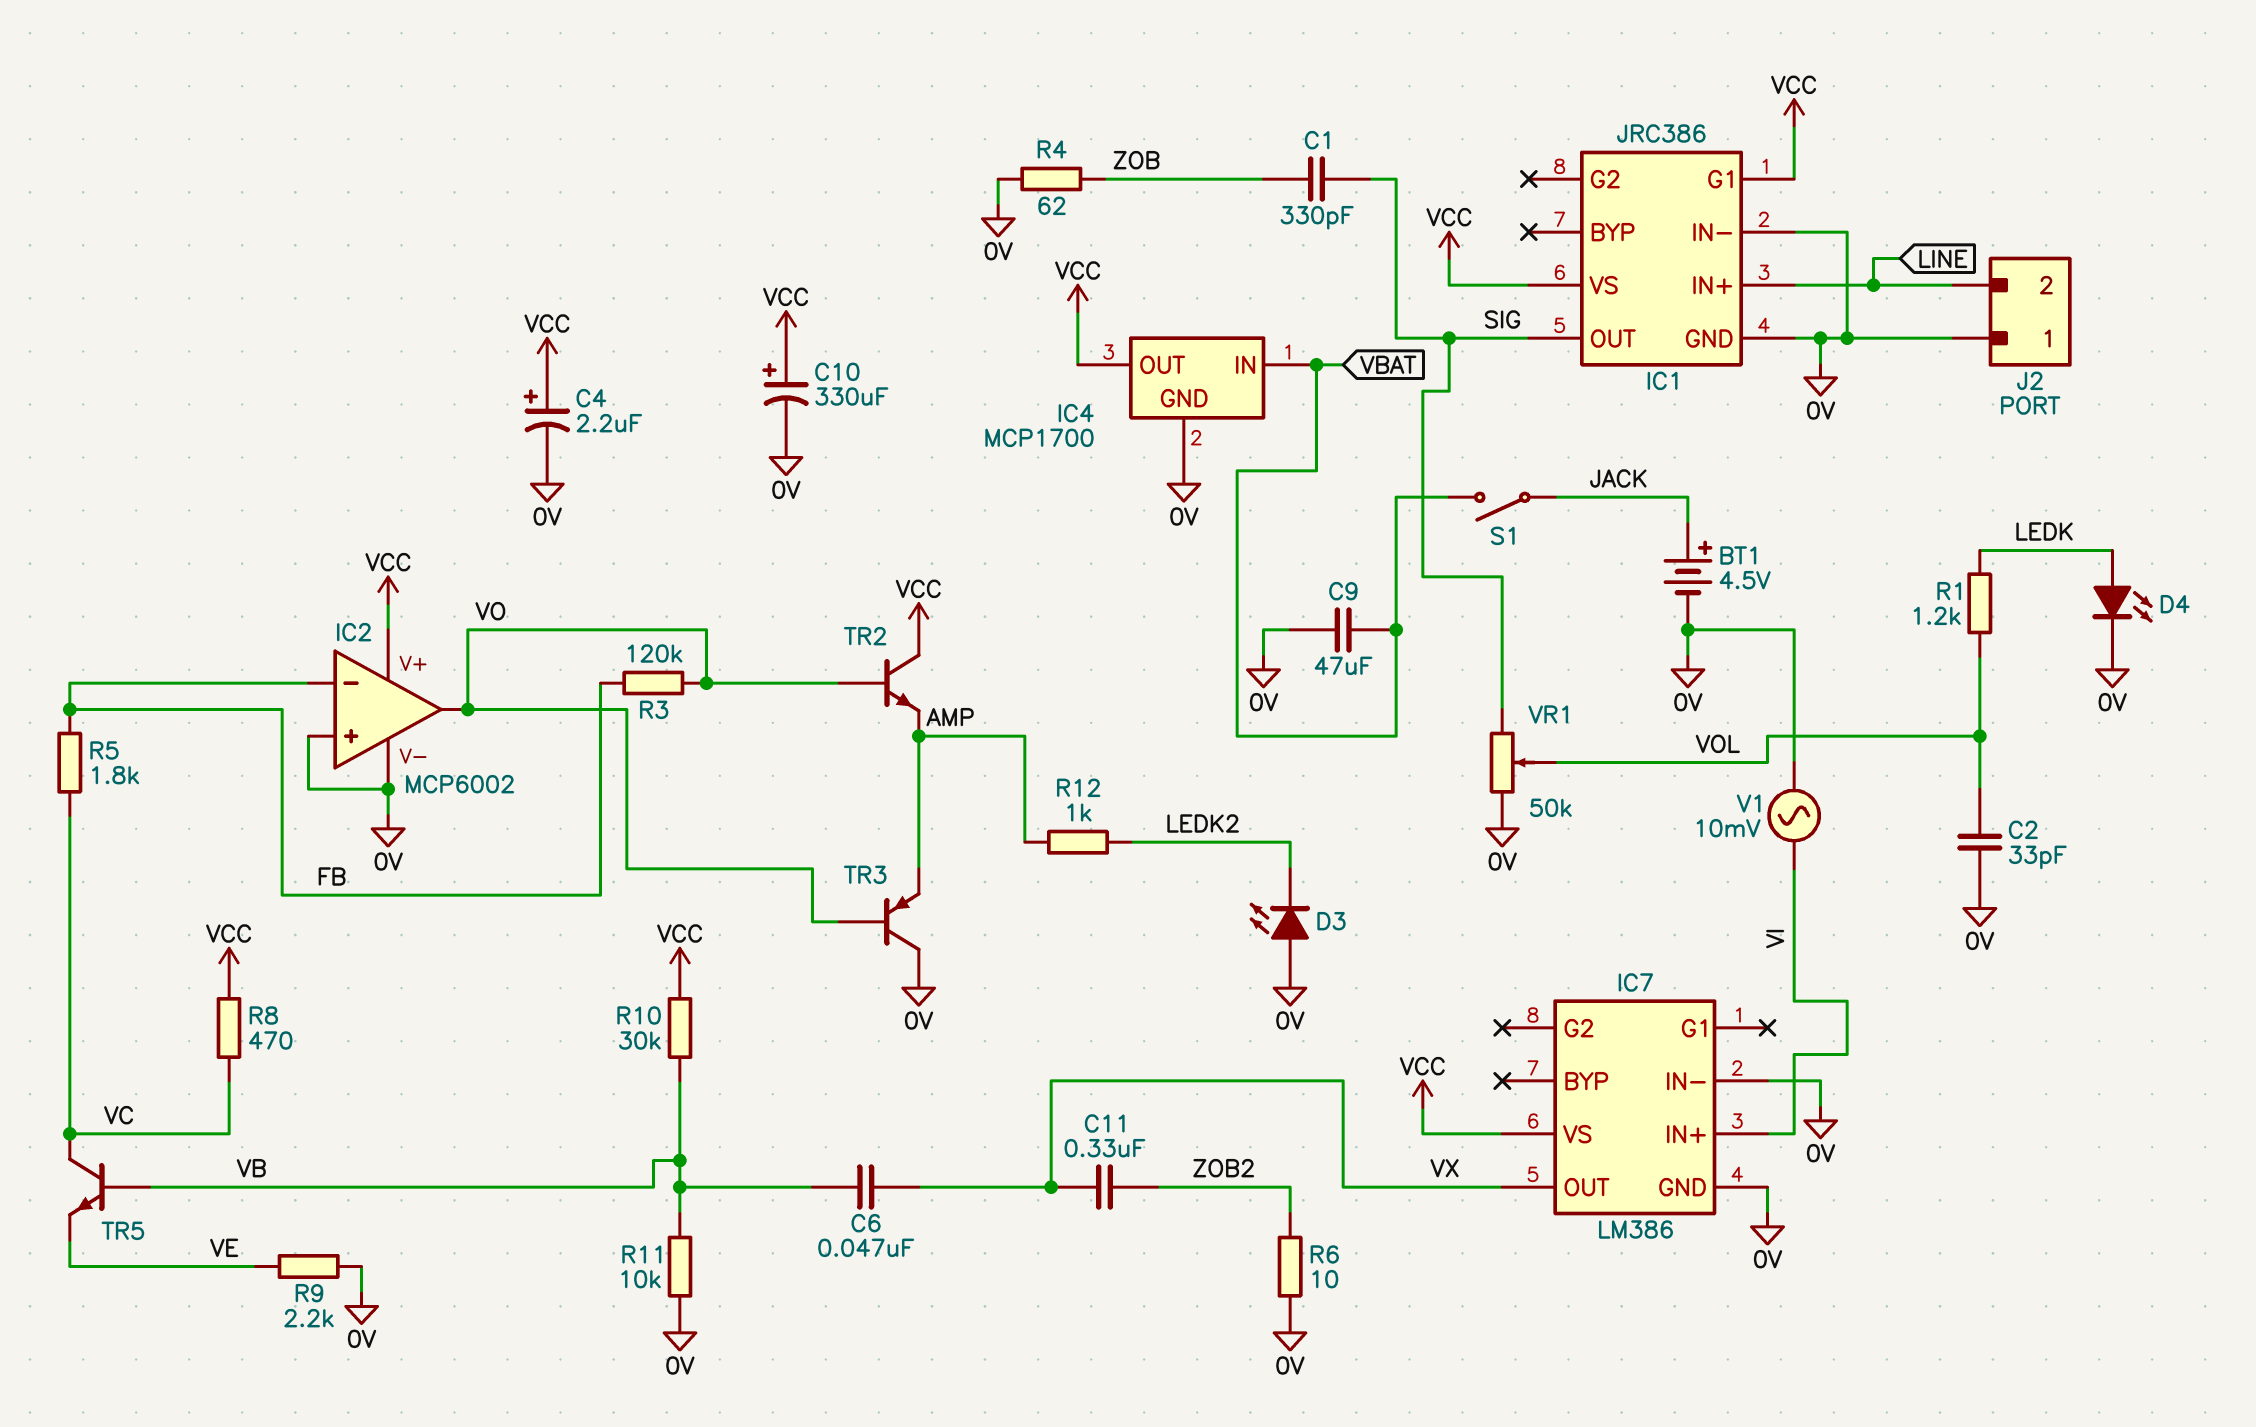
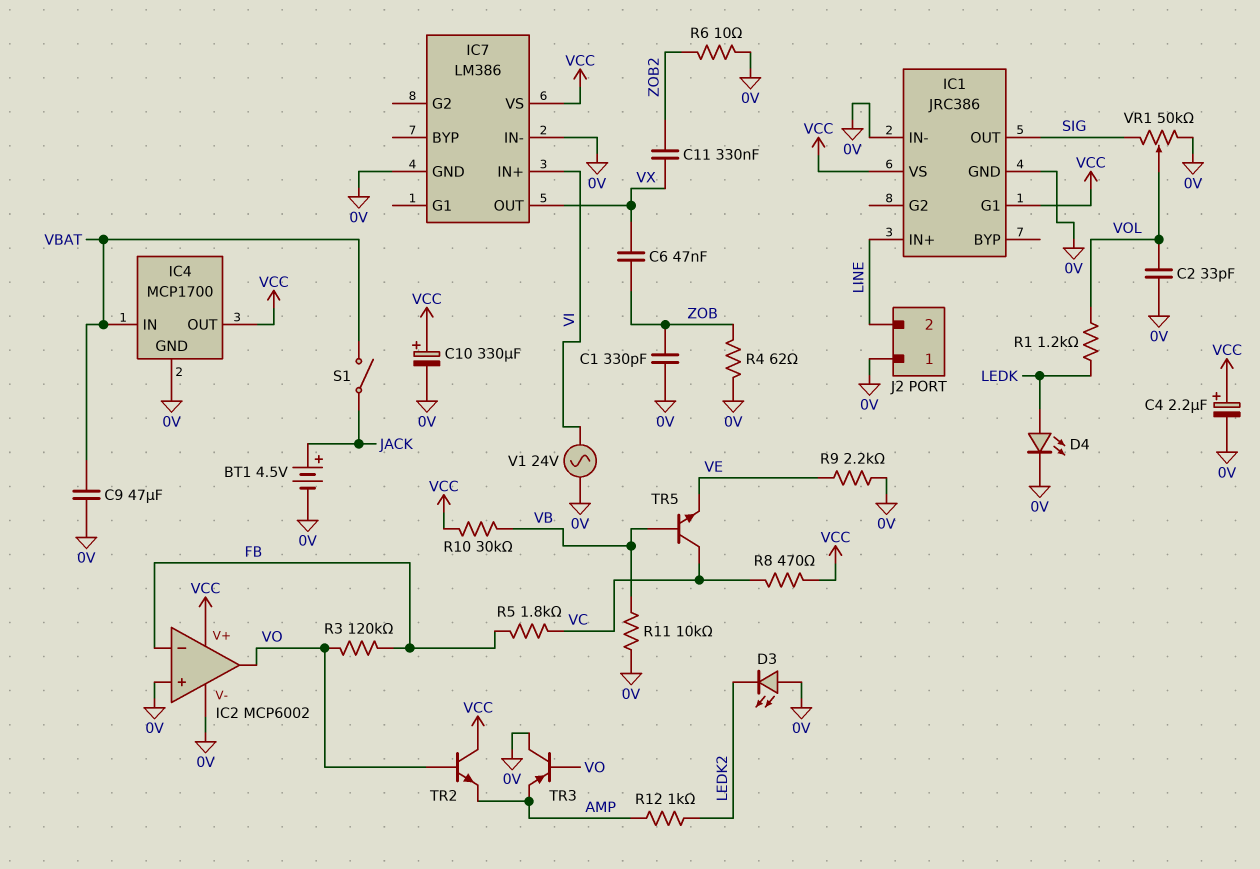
C1: 330pF (SIG, ZOB) -> 330pF (0V, ZOB)
C6: 47nF (VB, VX) -> 47nF (VX, ZOB)
V1: AC 10mV (0V, VI) -> AC 24V (0V, VI)

